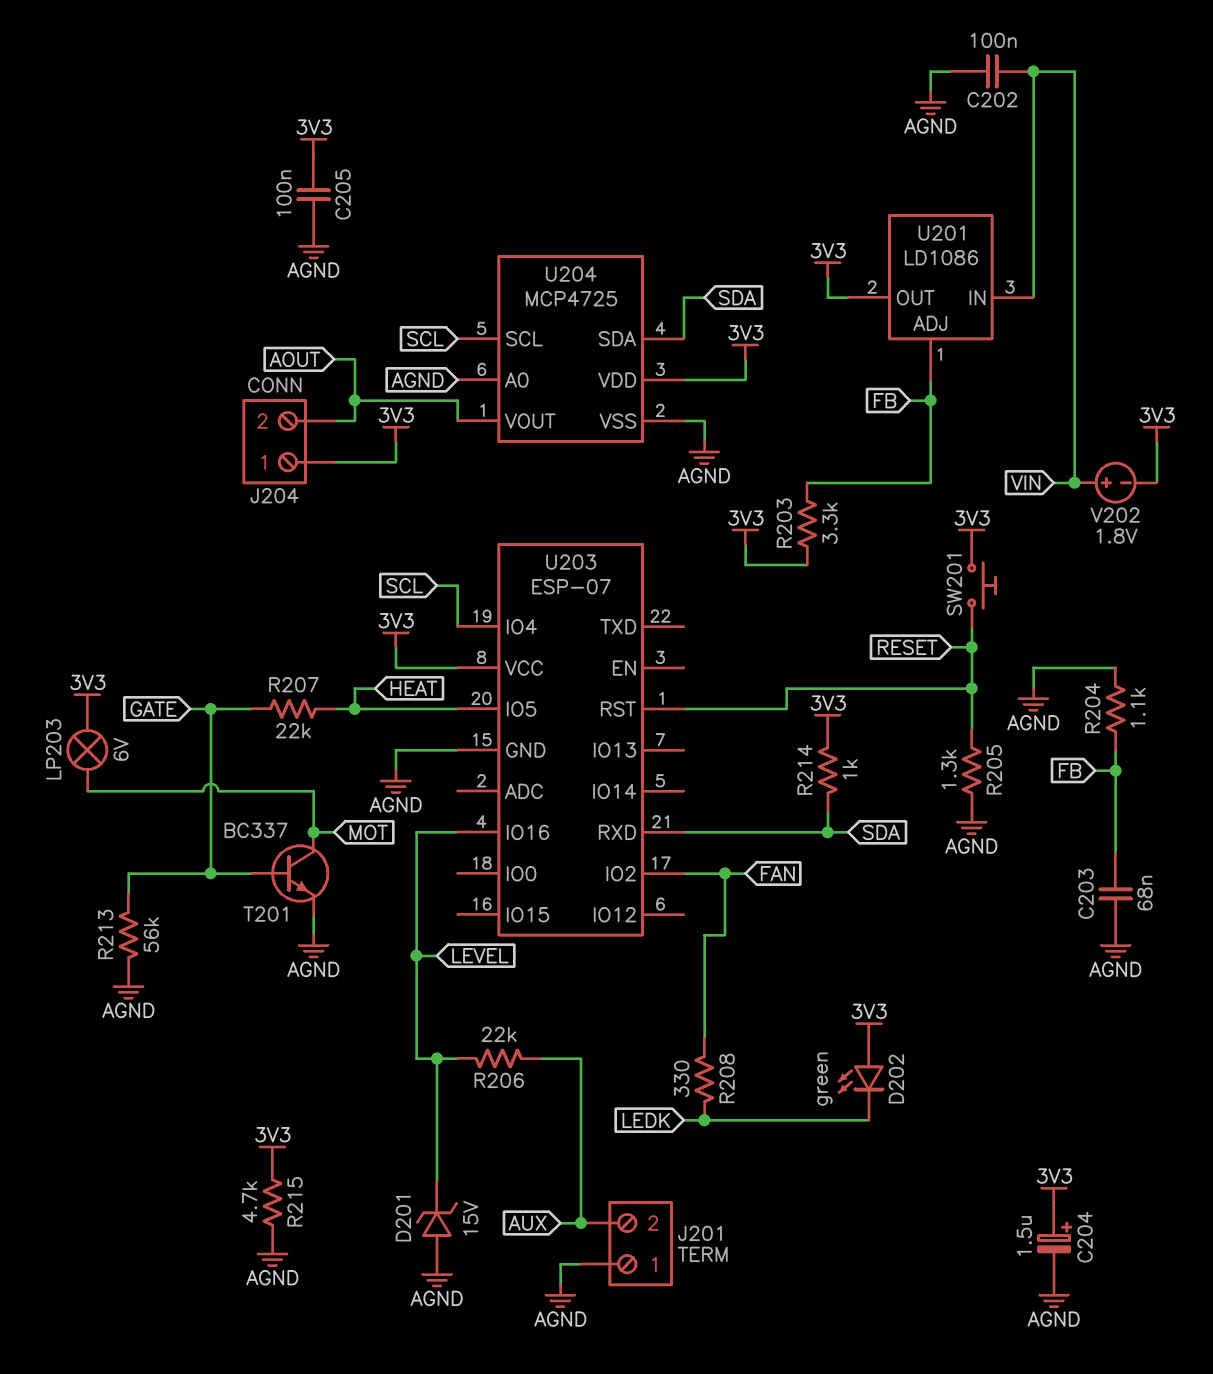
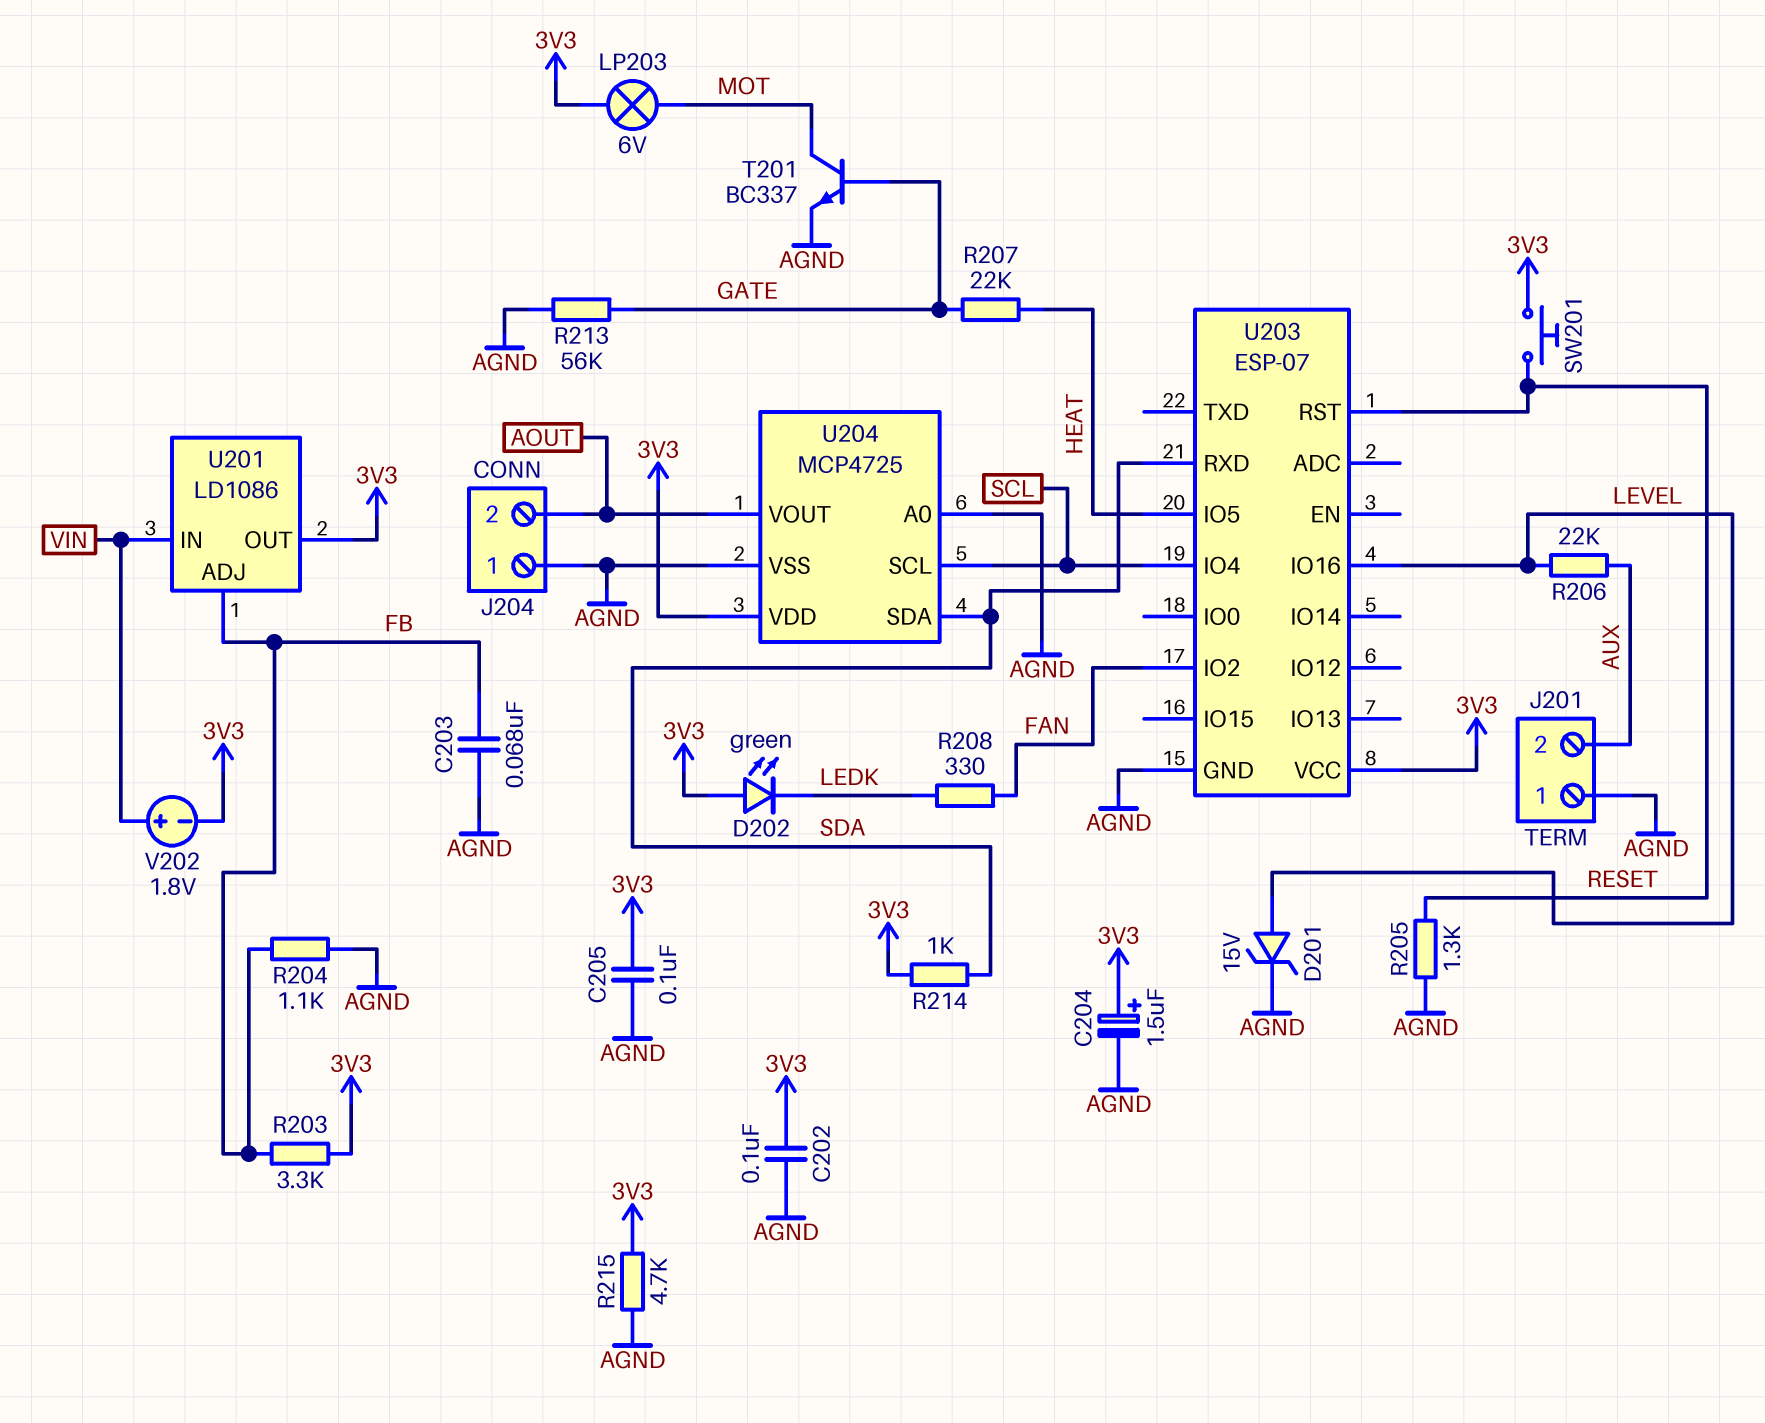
C202: 100nF (AGND, VIN) -> 100nF (3V3, AGND)
D201: zener 15V (A AGND, K LEVEL) -> zener 15V (A LEVEL, K AGND)
J204 pin 1: 3V3 -> AGND

